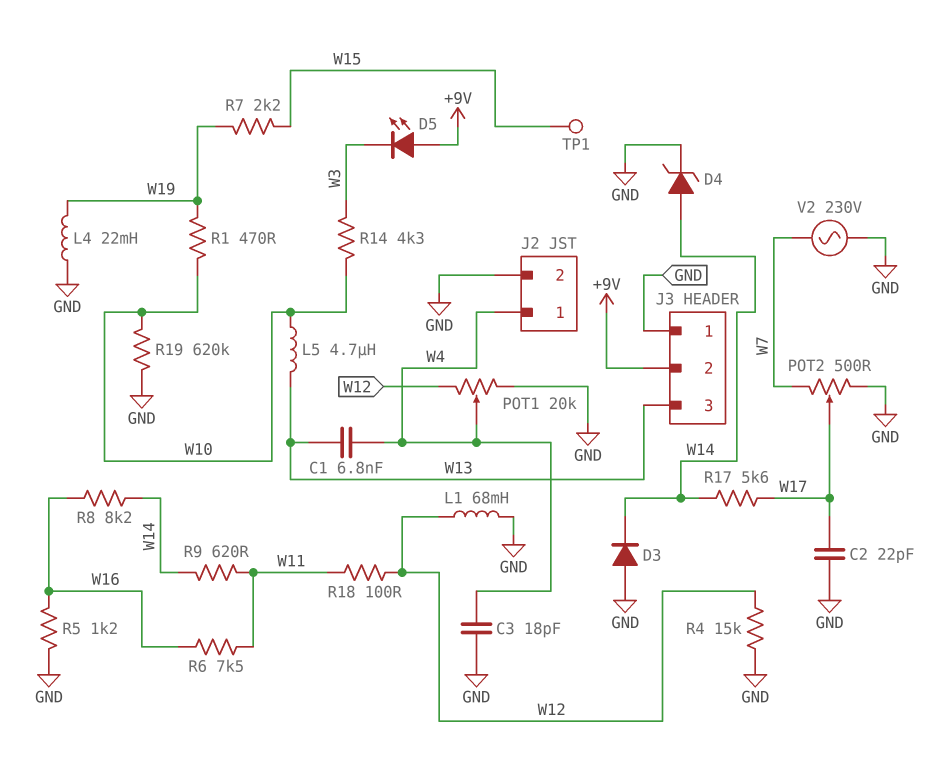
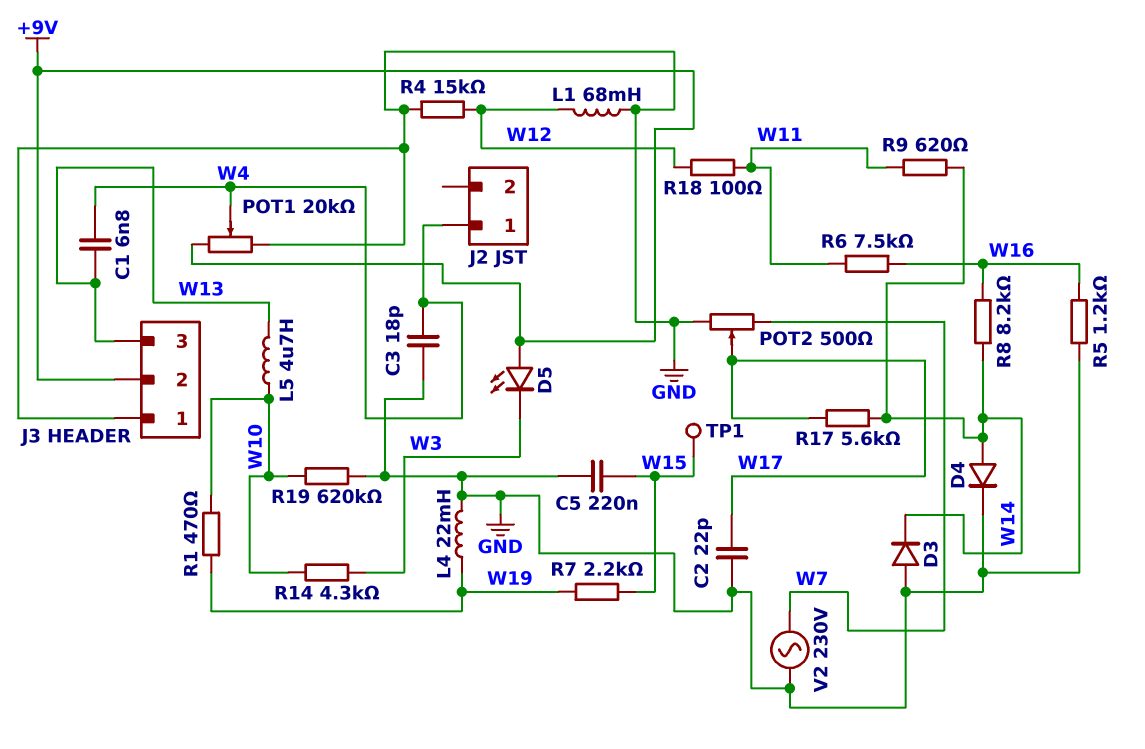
C5: none -> 220nF (GND, W15)
D4: zener (A W14, K GND) -> diode (A W14, K GND)
J2 pin 2: GND -> none
POT1: 20k (GND, W12, wiper W4) -> 20k (+9V, GND, wiper W4)

